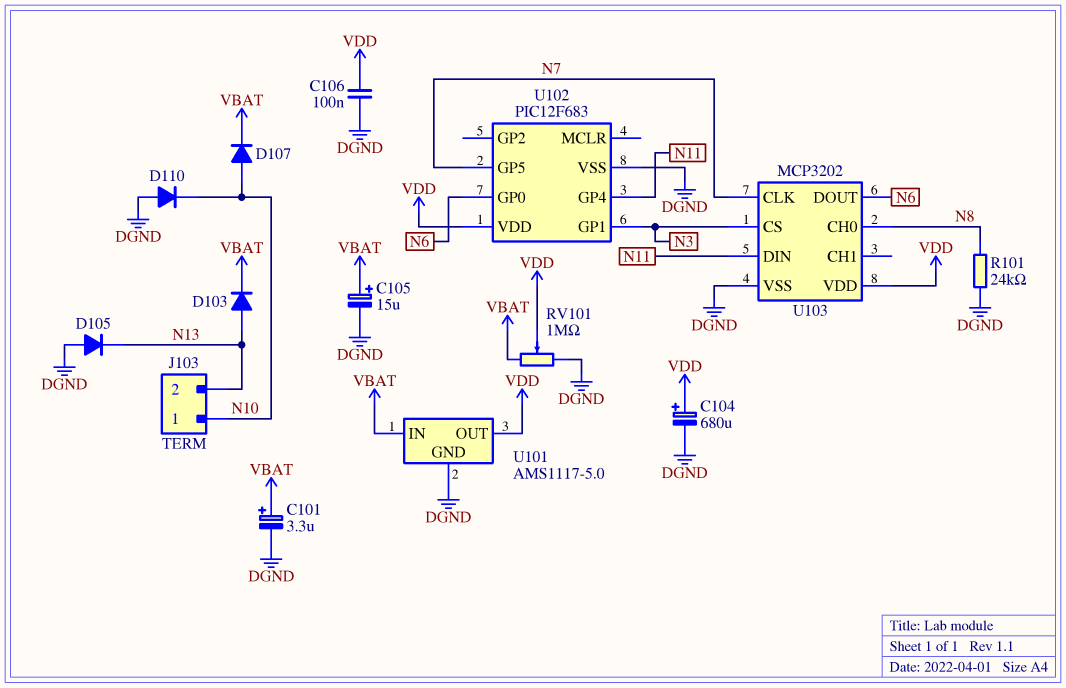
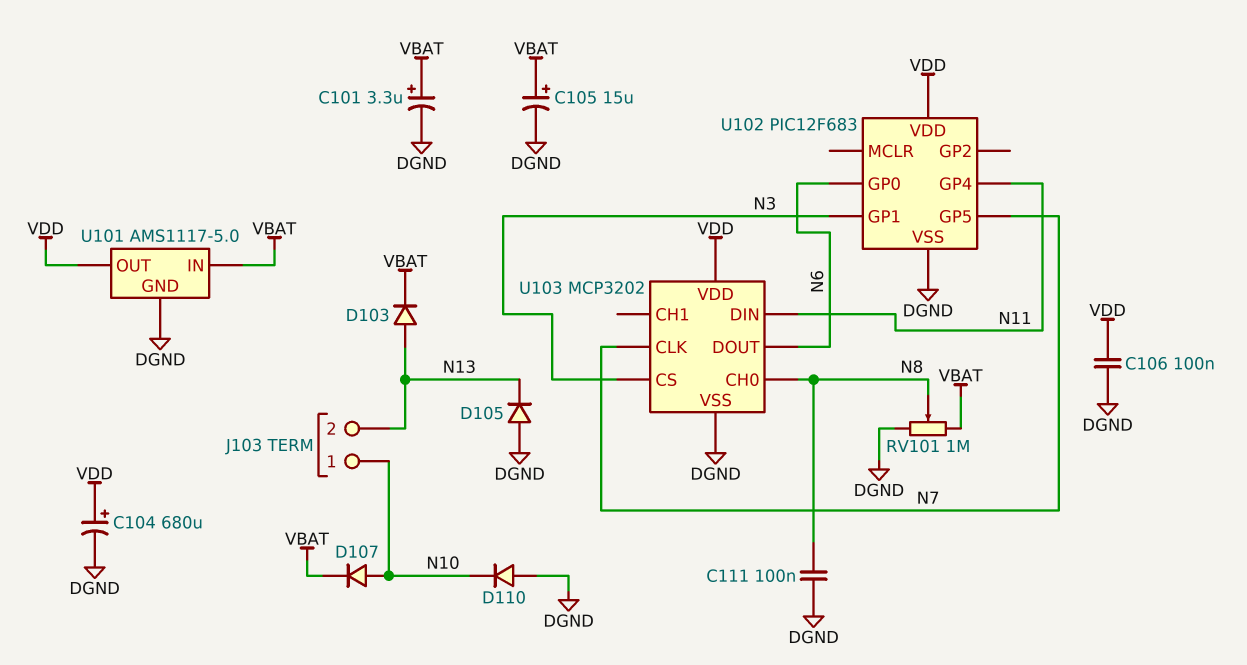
C111: none -> 100nF (DGND, N8)
R101: 24k (DGND, N8) -> none
RV101: 1M (DGND, VBAT, wiper VDD) -> 1M (DGND, VBAT, wiper N8)

